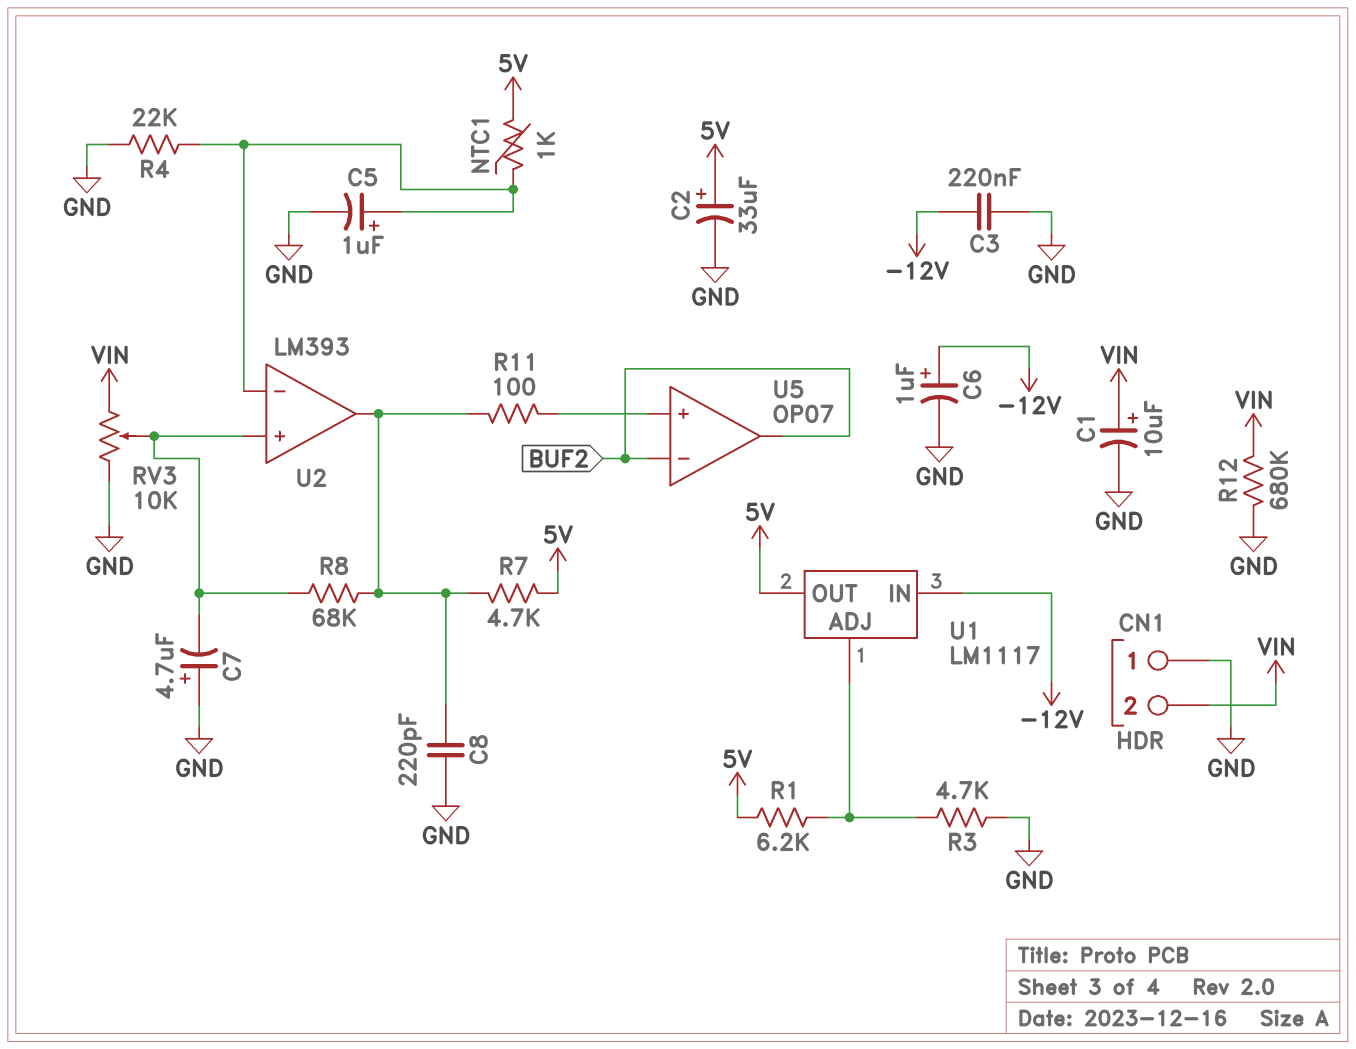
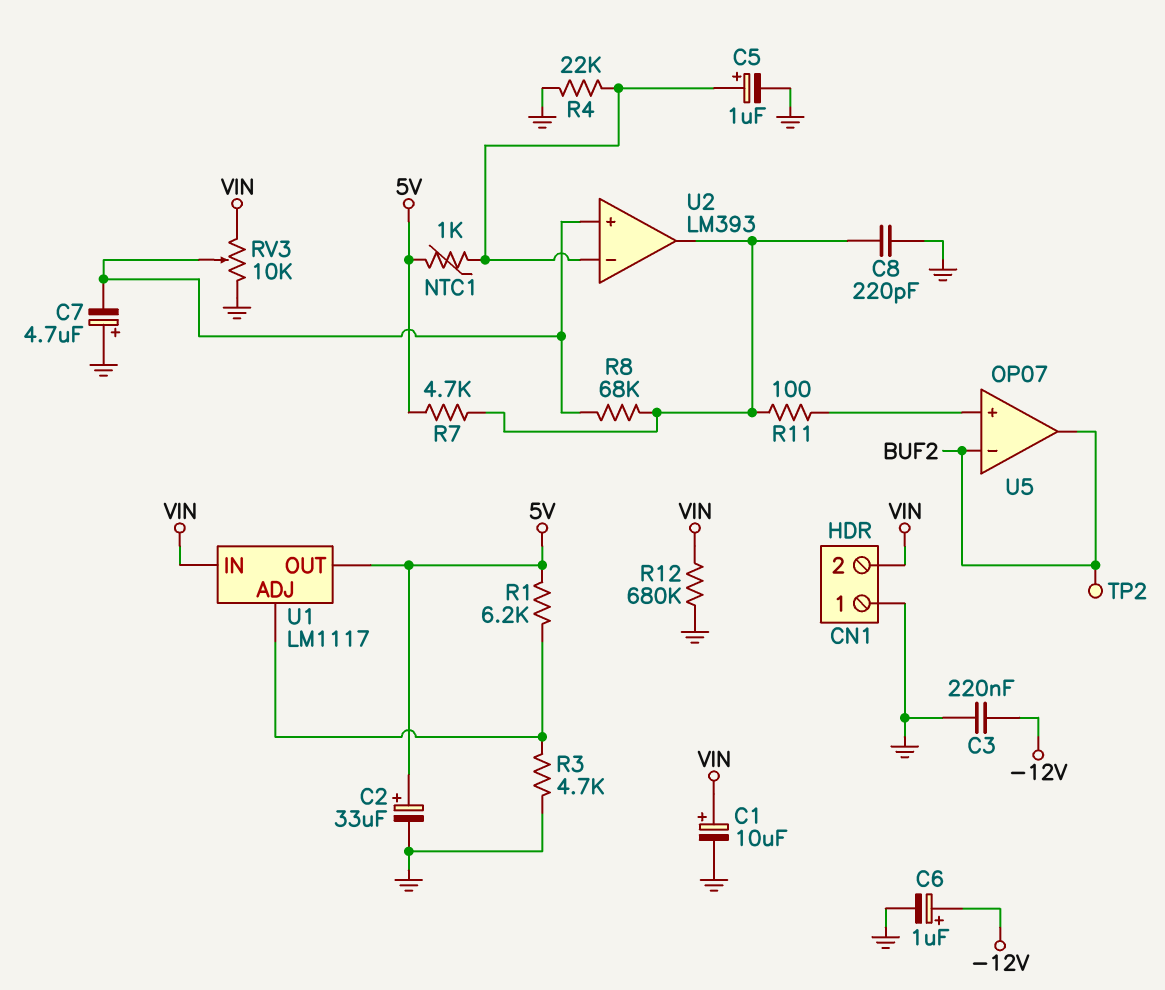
TP2: none -> test point (BUF2)
U1 pin IN: -12V -> VIN

